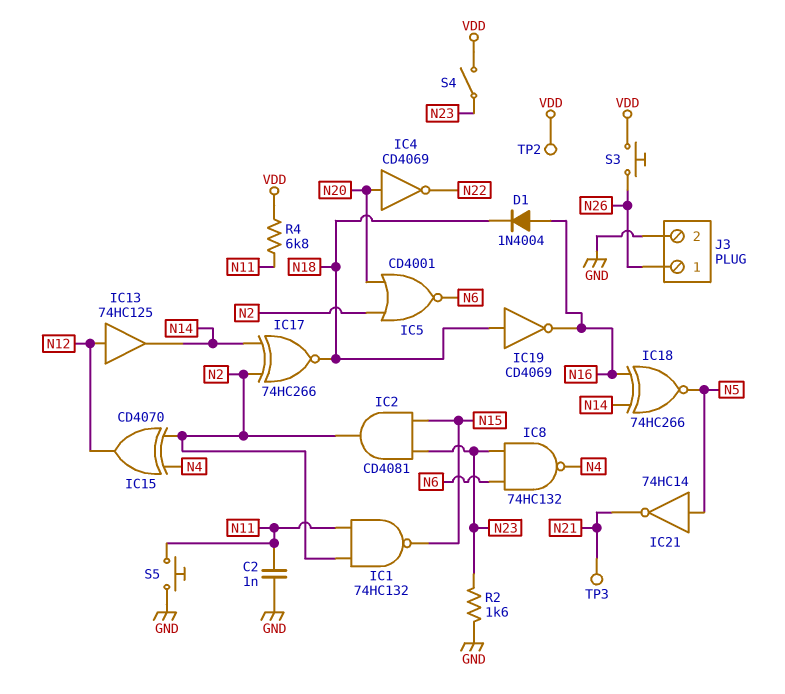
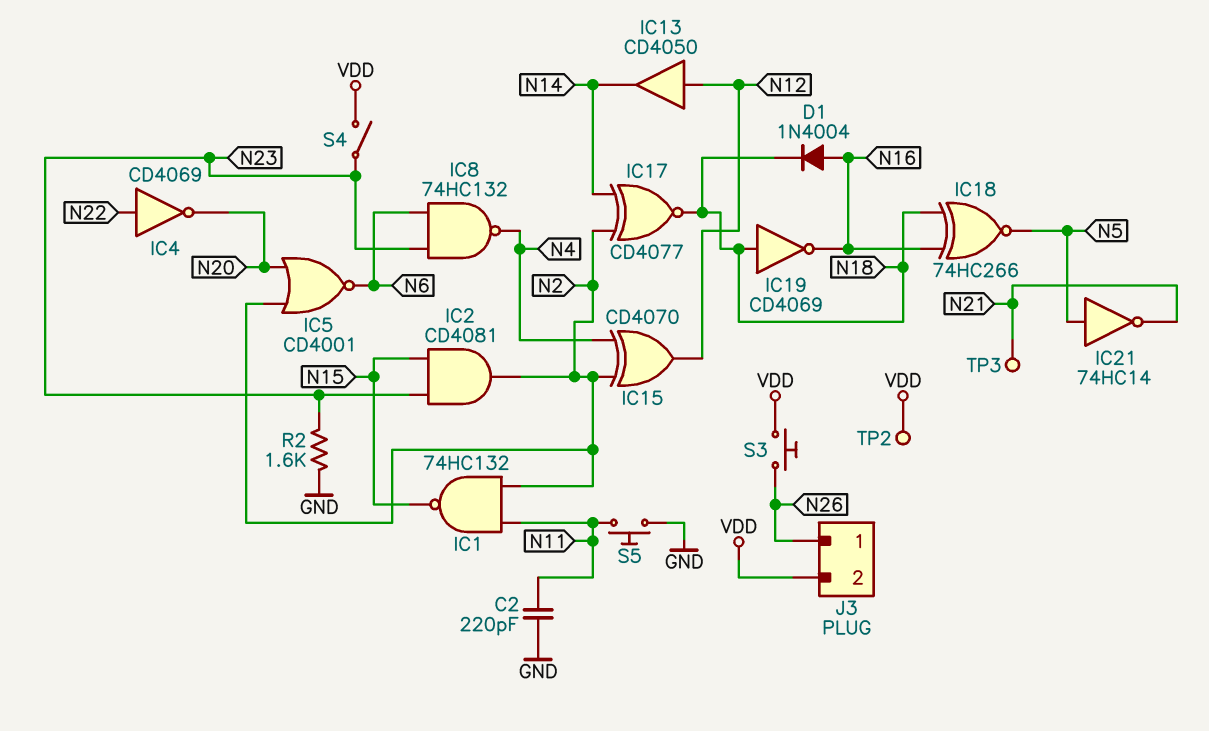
C2: 1nF (GND, N11) -> 220pF (GND, N11)
IC4: NOT CD4069 (in N20, out N22) -> NOT CD4069 (in N22, out N20)
IC13: buffer 74HC125 (in N12, out N14) -> buffer CD4050 (in N12, out N14)
IC17: XNOR 74HC266 (in N2, in N14, out N18) -> XNOR CD4077 (in N2, in N14, out N18)
IC18: XNOR 74HC266 (in N14, in N16, out N5) -> XNOR 74HC266 (in N16, in N18, out N5)
J3 pin 2: GND -> VDD
R4: 6.8k (N11, VDD) -> none

